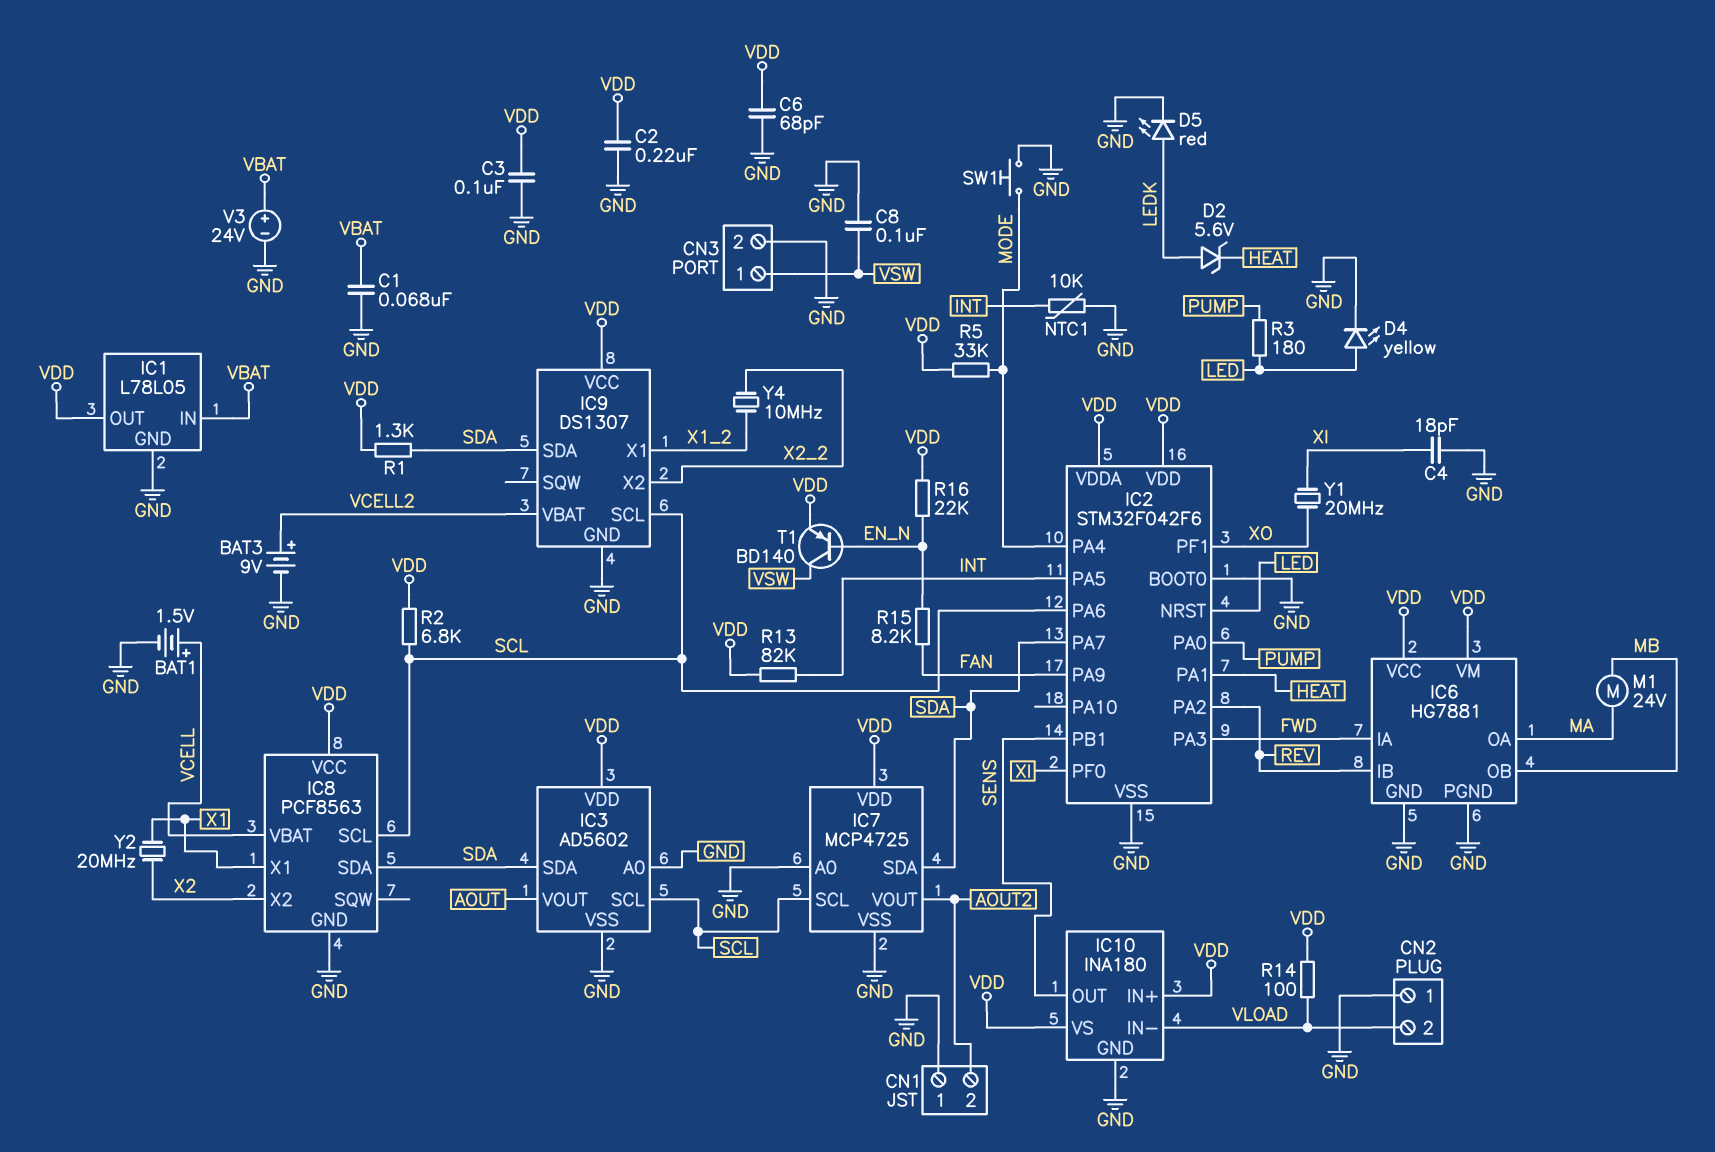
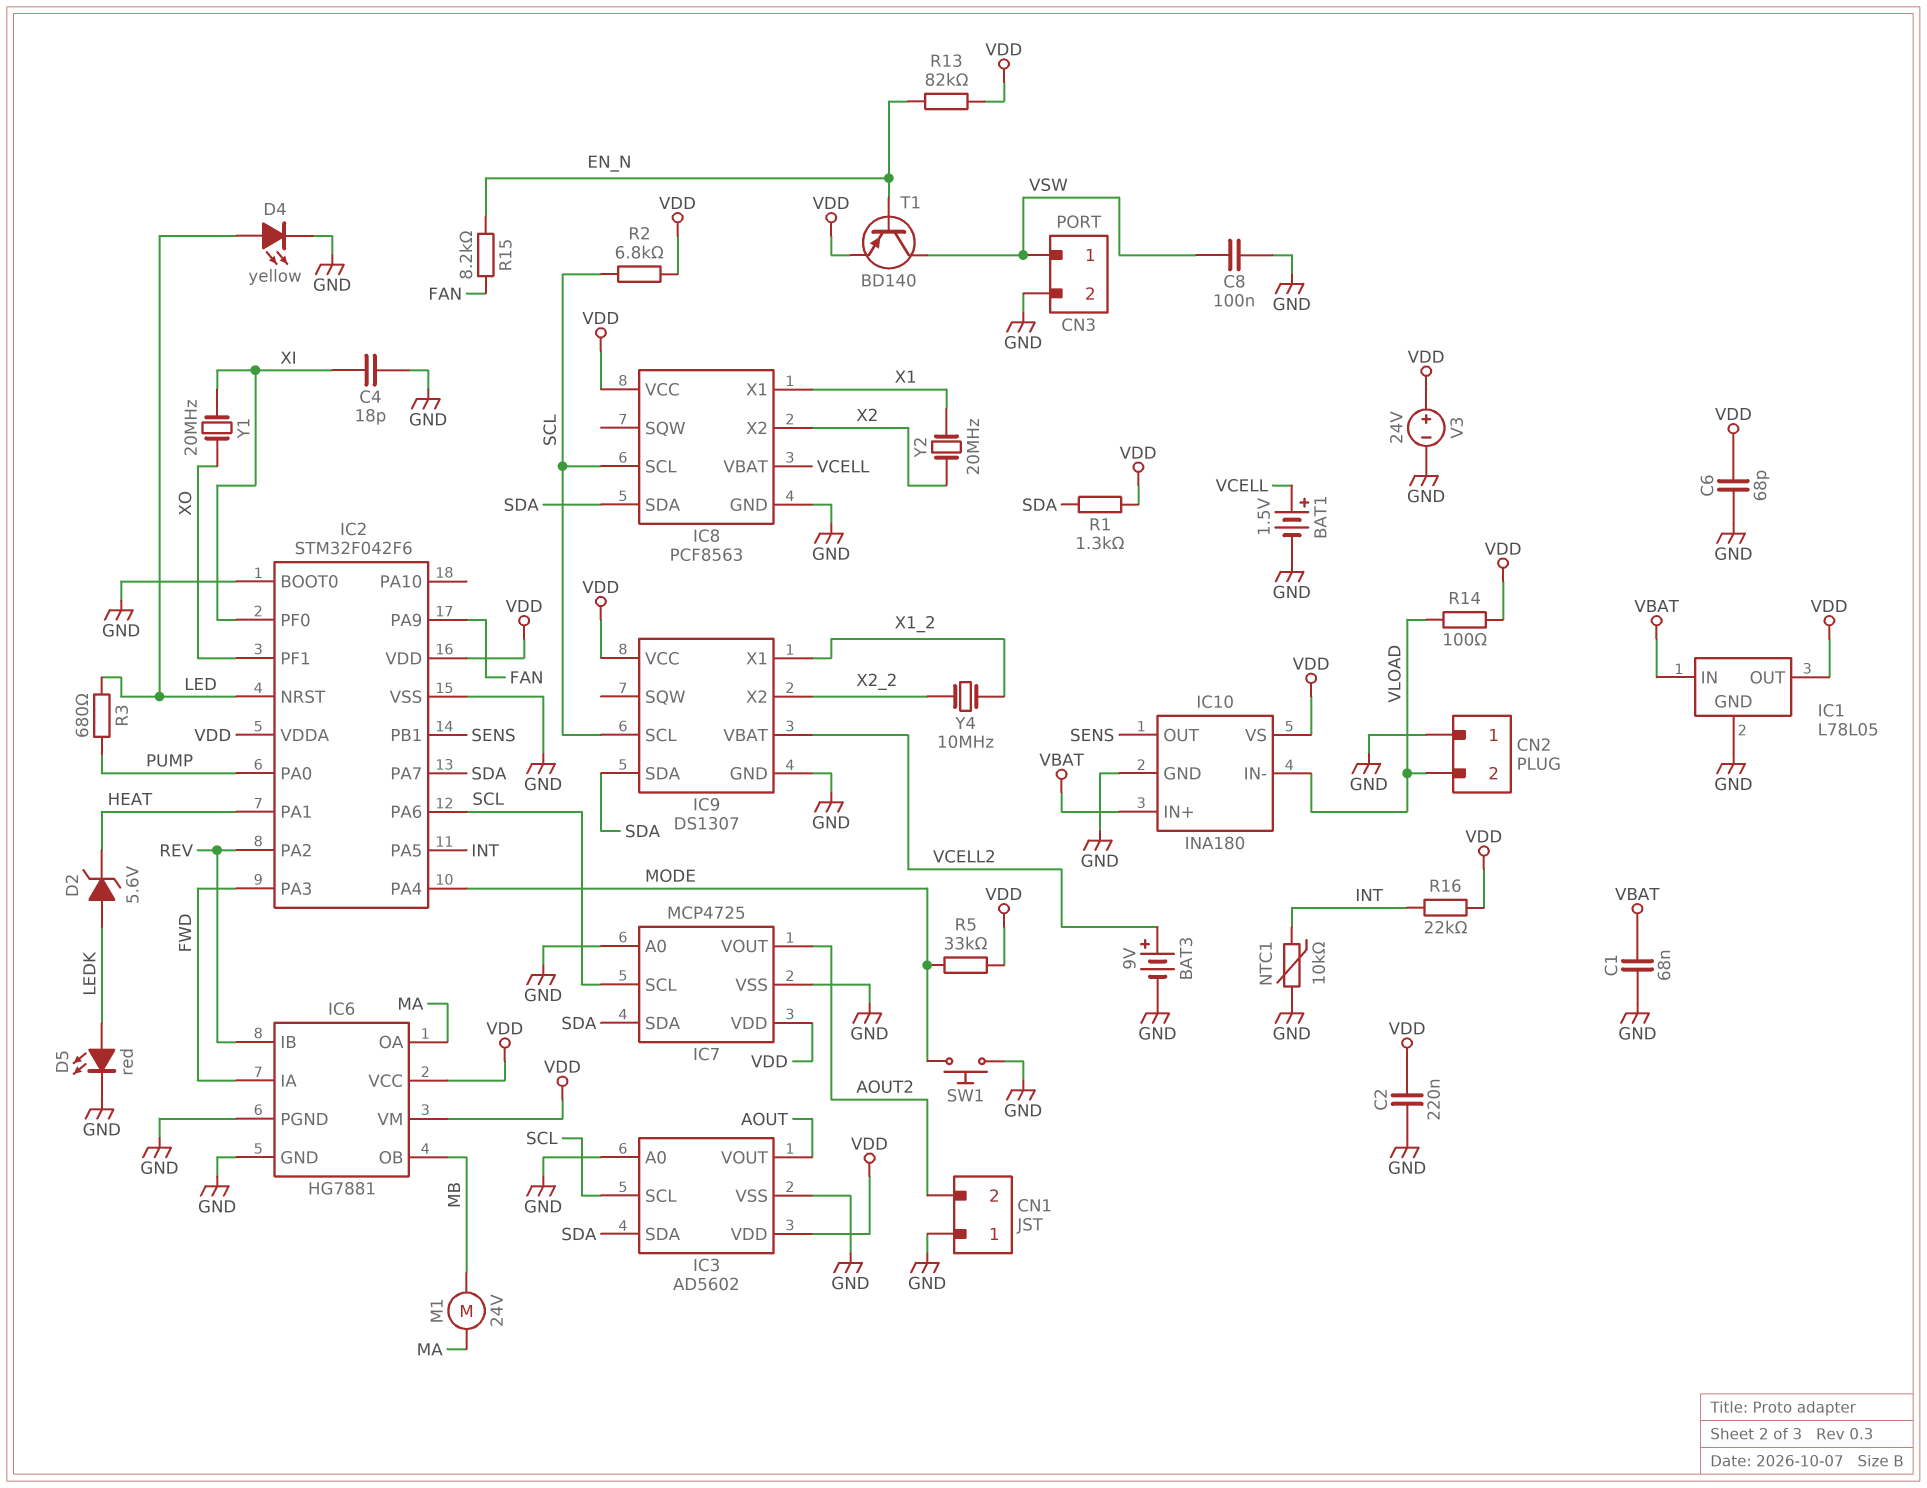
C3: 100nF (GND, VDD) -> none
IC10 pin IN+: VDD -> VBAT
R3: 180 (LED, PUMP) -> 680 (LED, PUMP)
R13: 82k (INT, VDD) -> 82k (EN_N, VDD)
R16: 22k (EN_N, VDD) -> 22k (INT, VDD)
V3: 24V (plus VBAT, minus GND) -> 24V (plus VDD, minus GND)

